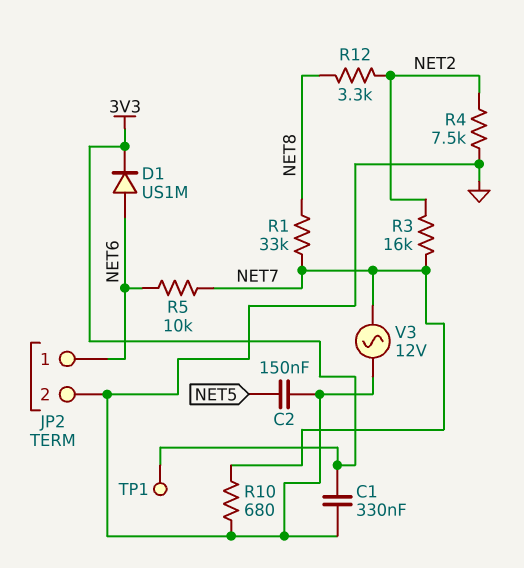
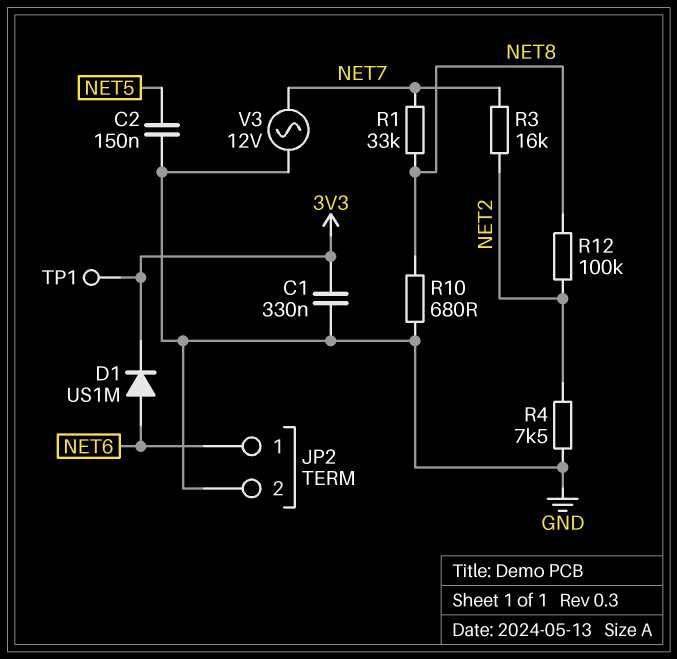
R5: 10k (NET6, NET7) -> none
R10: 680 (GND, NET7) -> 680 (GND, NET8)
R12: 3.3k (NET2, NET8) -> 100k (NET2, NET8)

